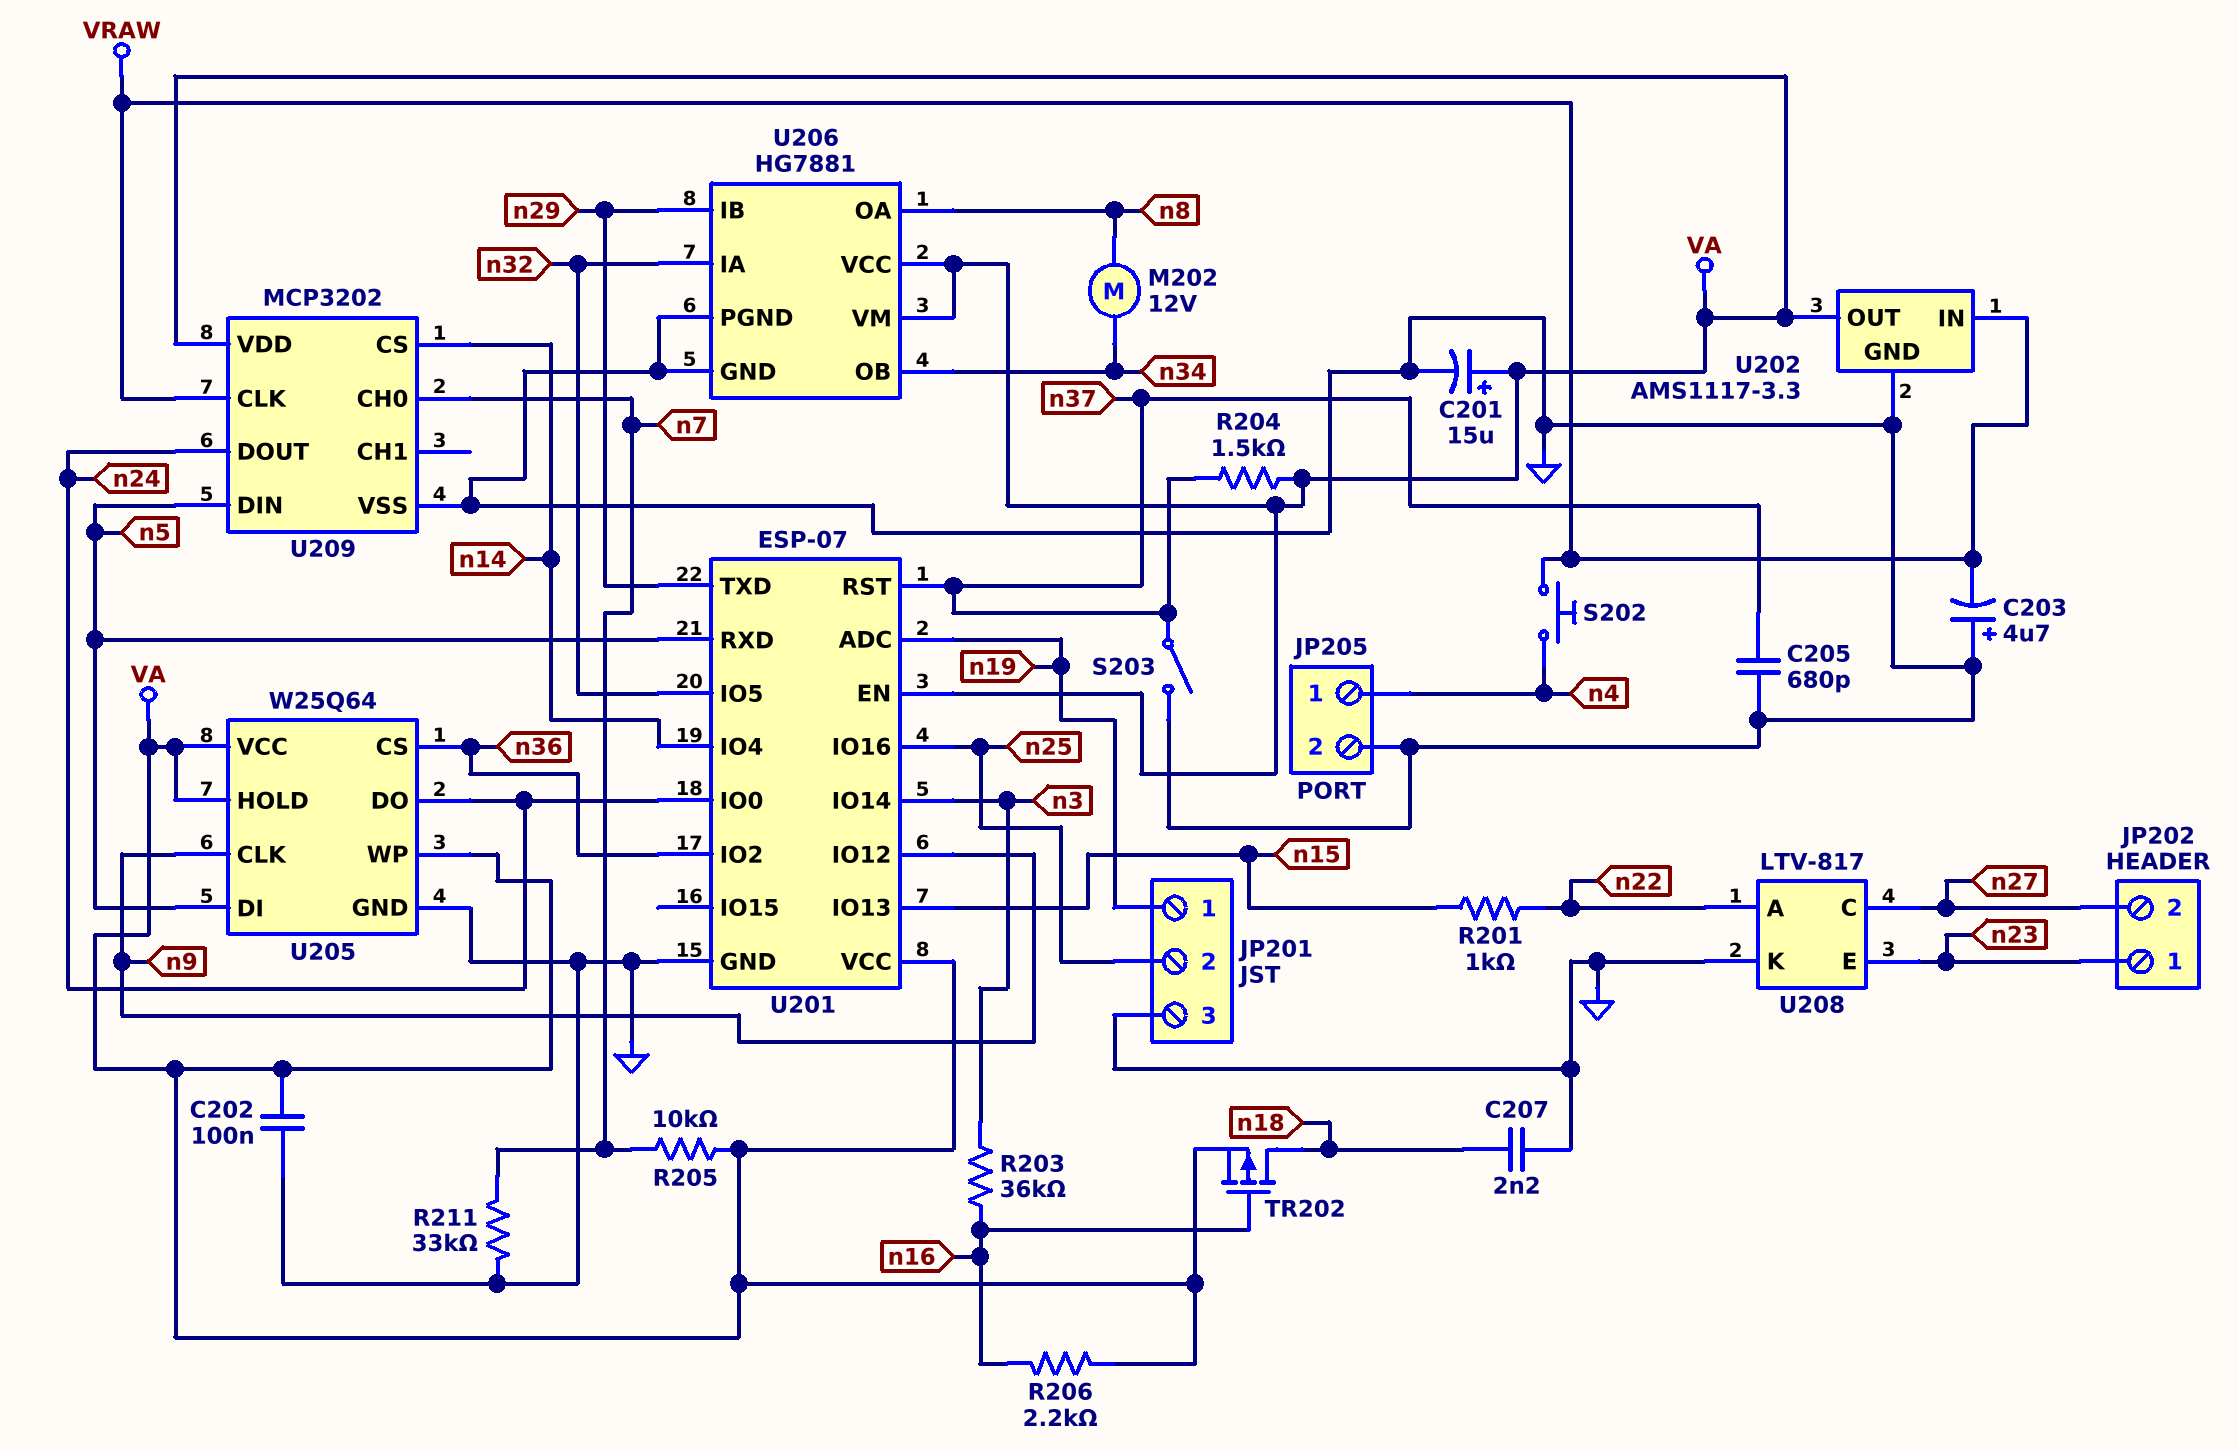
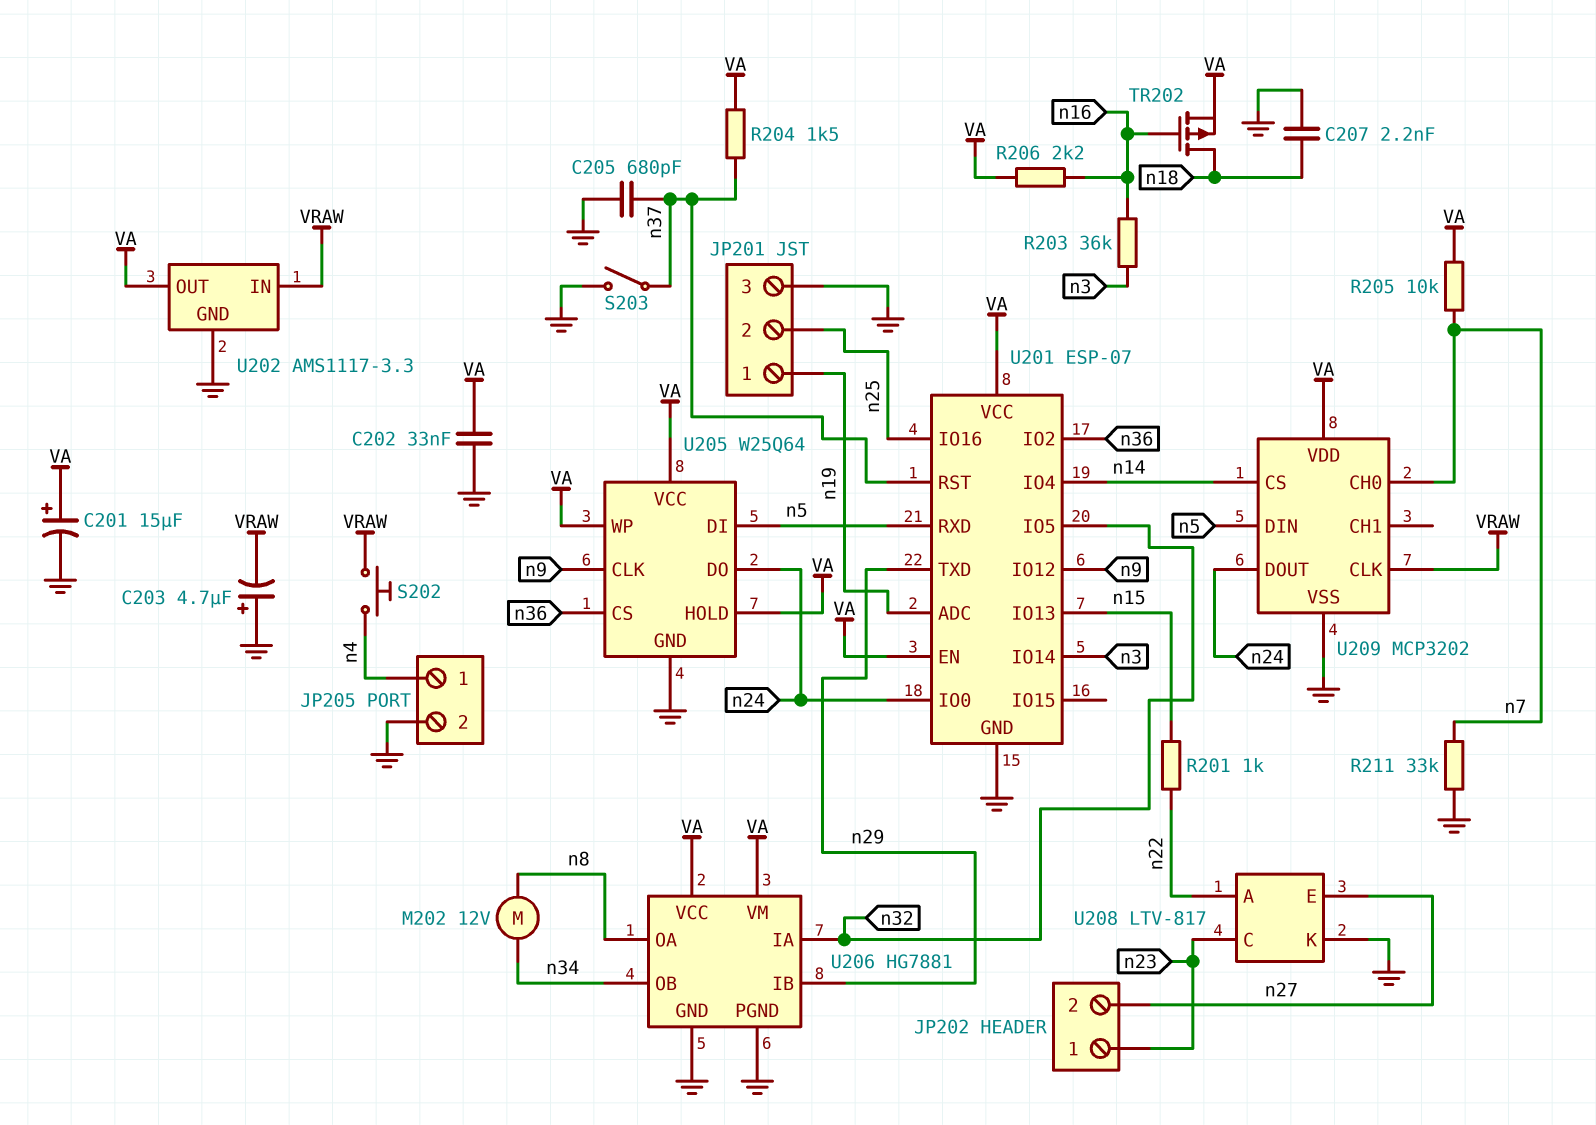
C202: 100nF (GND, VA) -> 33nF (GND, VA)
U208 pin C: n27 -> n23
U208 pin E: n23 -> n27

